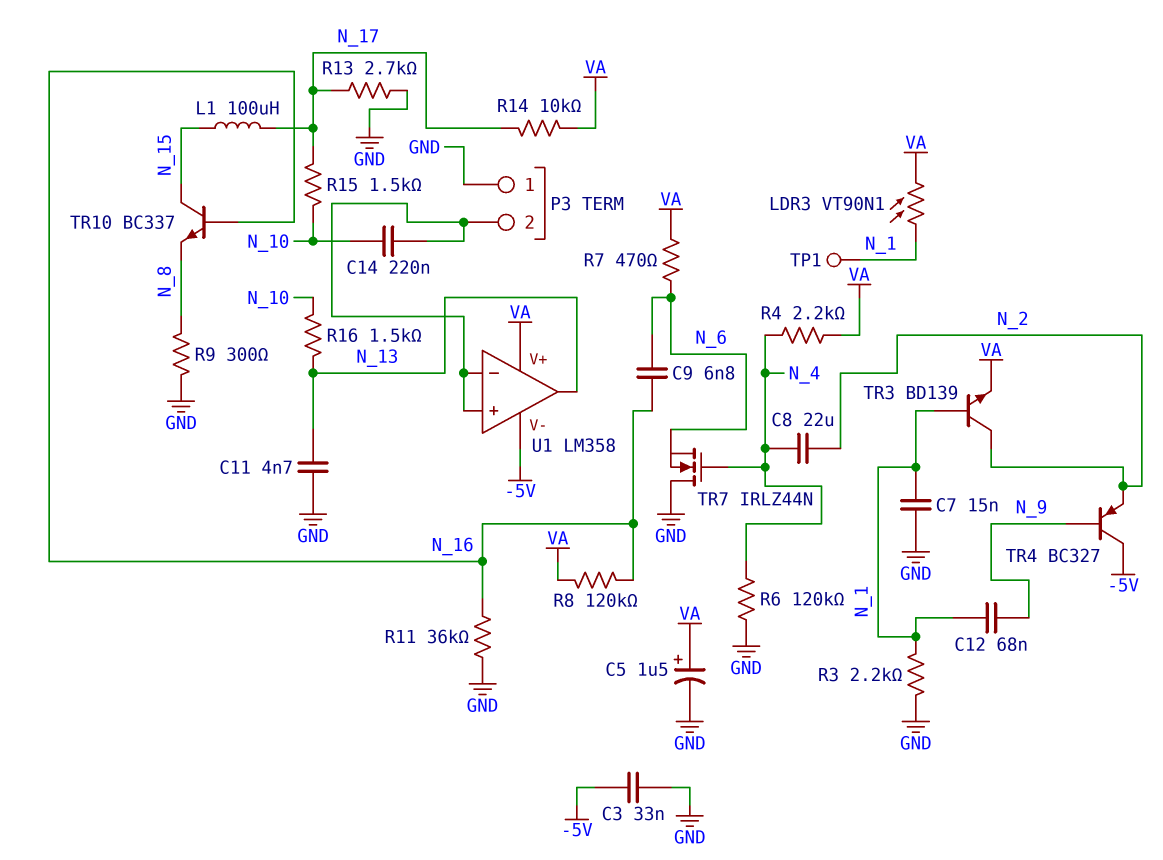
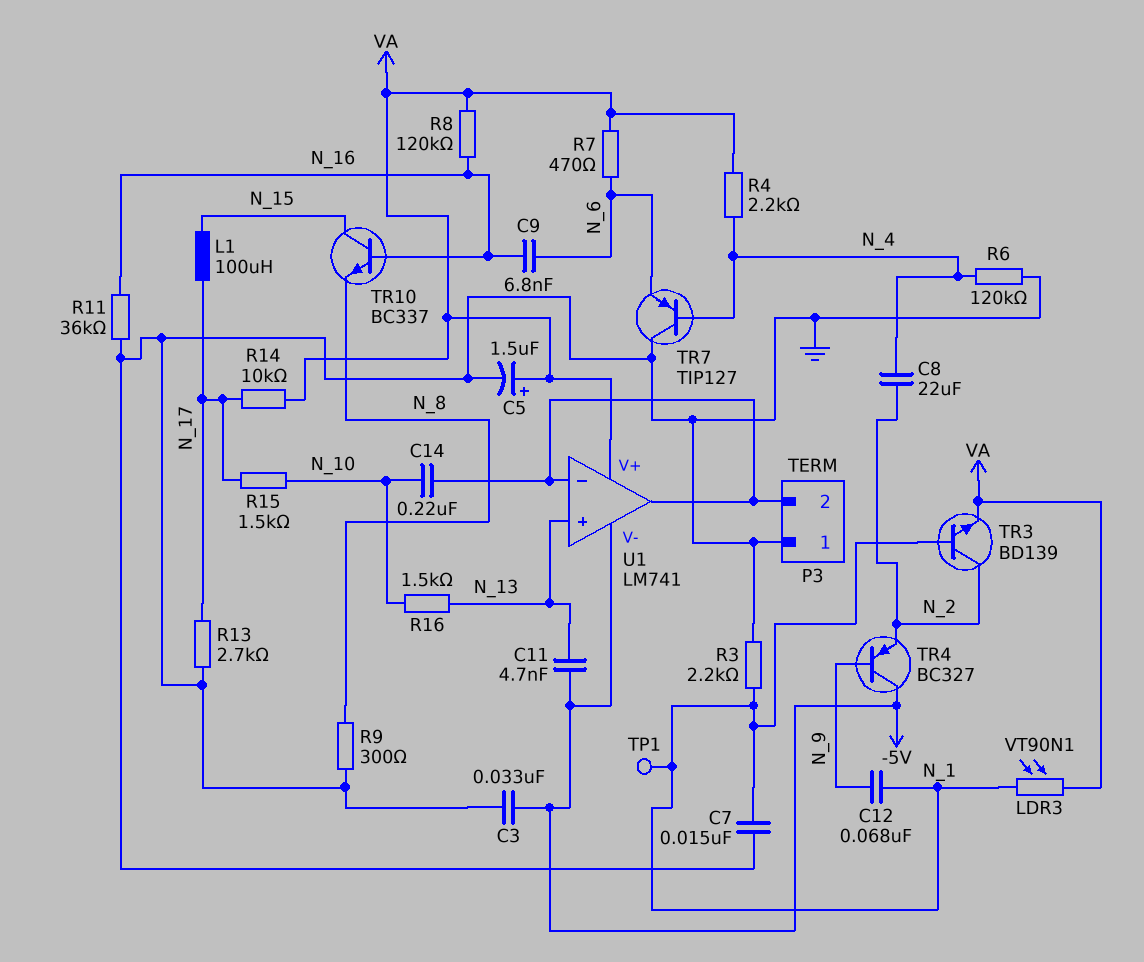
C11: 4.7nF (GND, N_13) -> 4.7nF (-5V, N_13)
TR7: NMOS IRLZ44N (G N_4, D GND, S N_6) -> PNP TIP127 (B N_4, C GND, E N_6)
U1: LM358 -> LM741
U1 pin in+: P3/2 -> N_13
U1 pin out: N_13 -> P3/2

